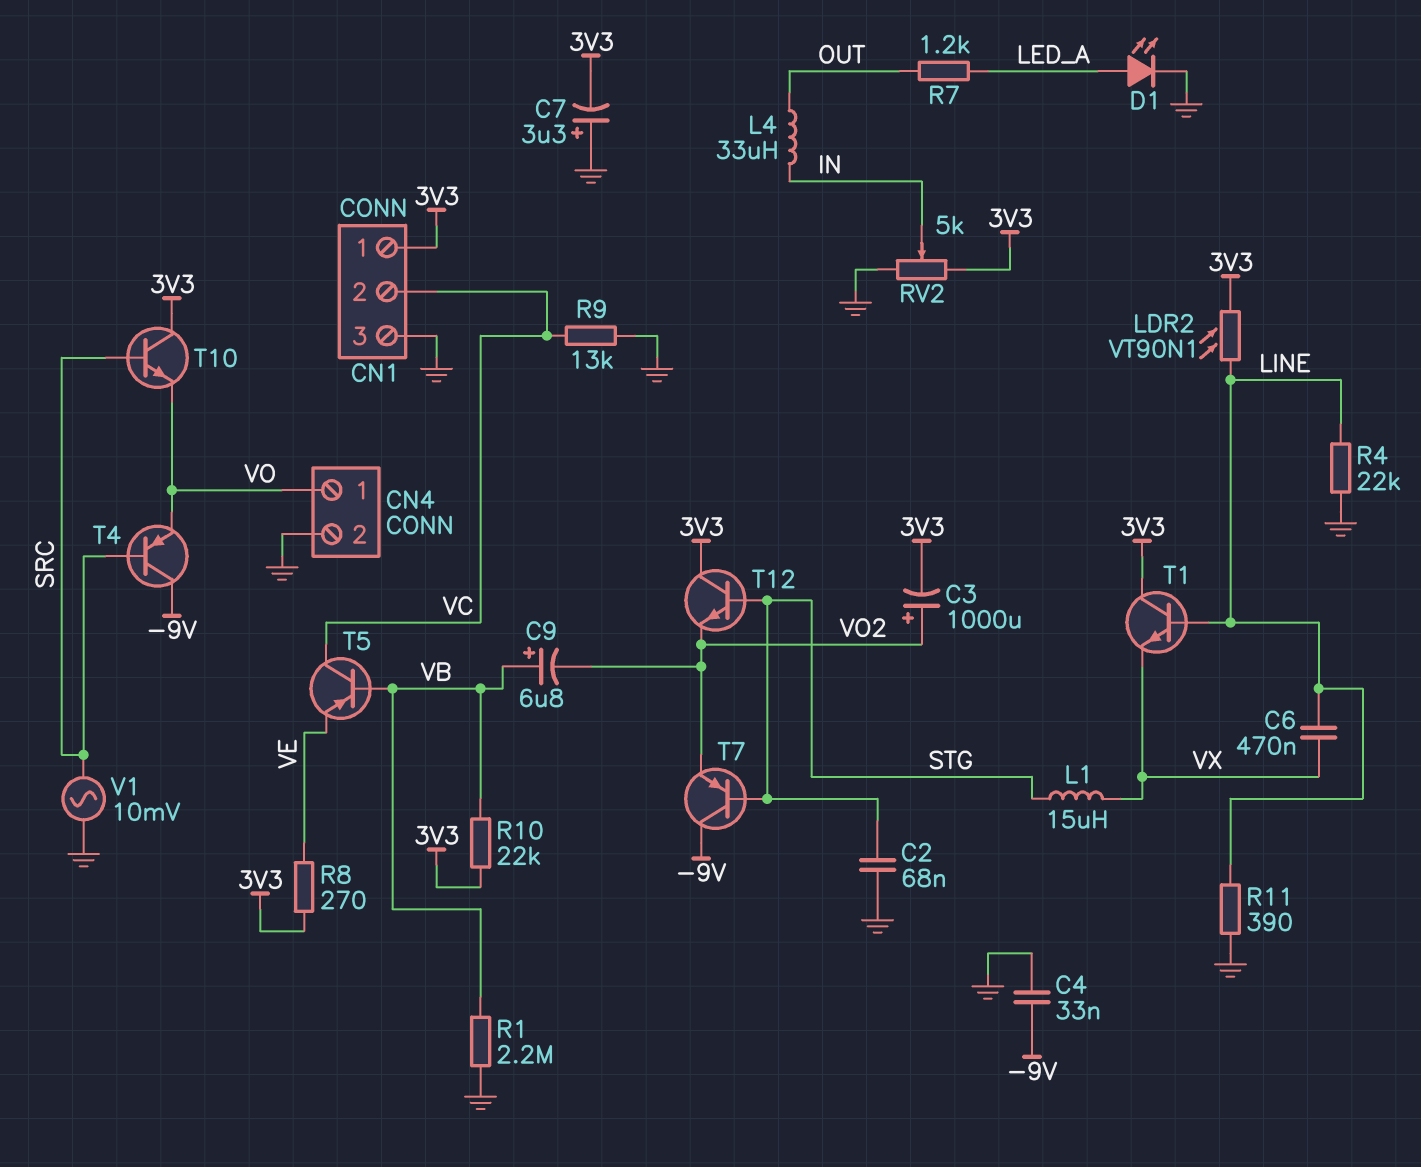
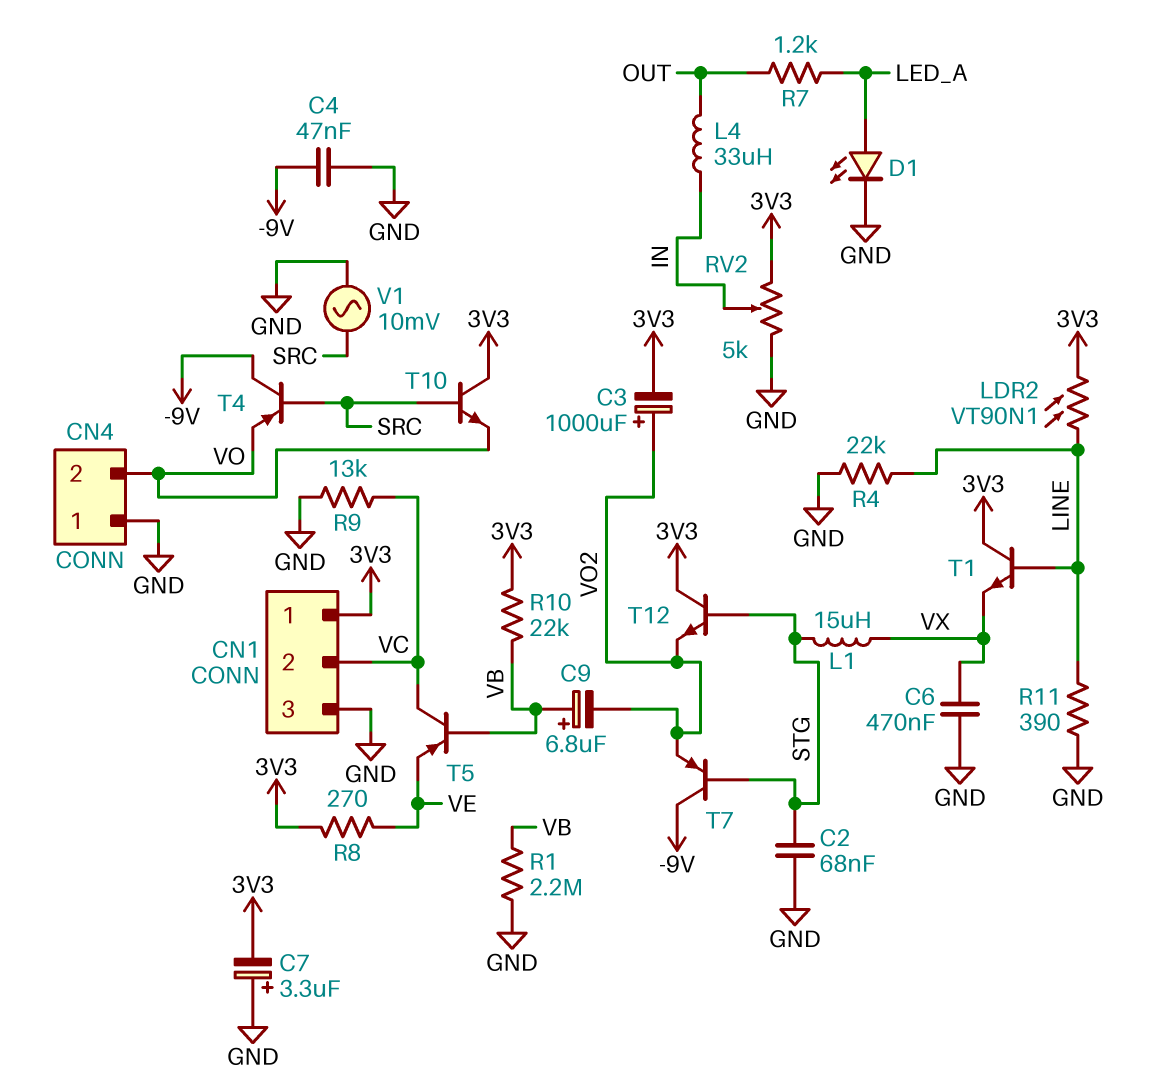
C4: 33nF (-9V, GND) -> 47nF (-9V, GND)
C6: 470nF (LINE, VX) -> 470nF (GND, VX)
CN4 pin 1: VO -> GND
CN4 pin 2: GND -> VO

